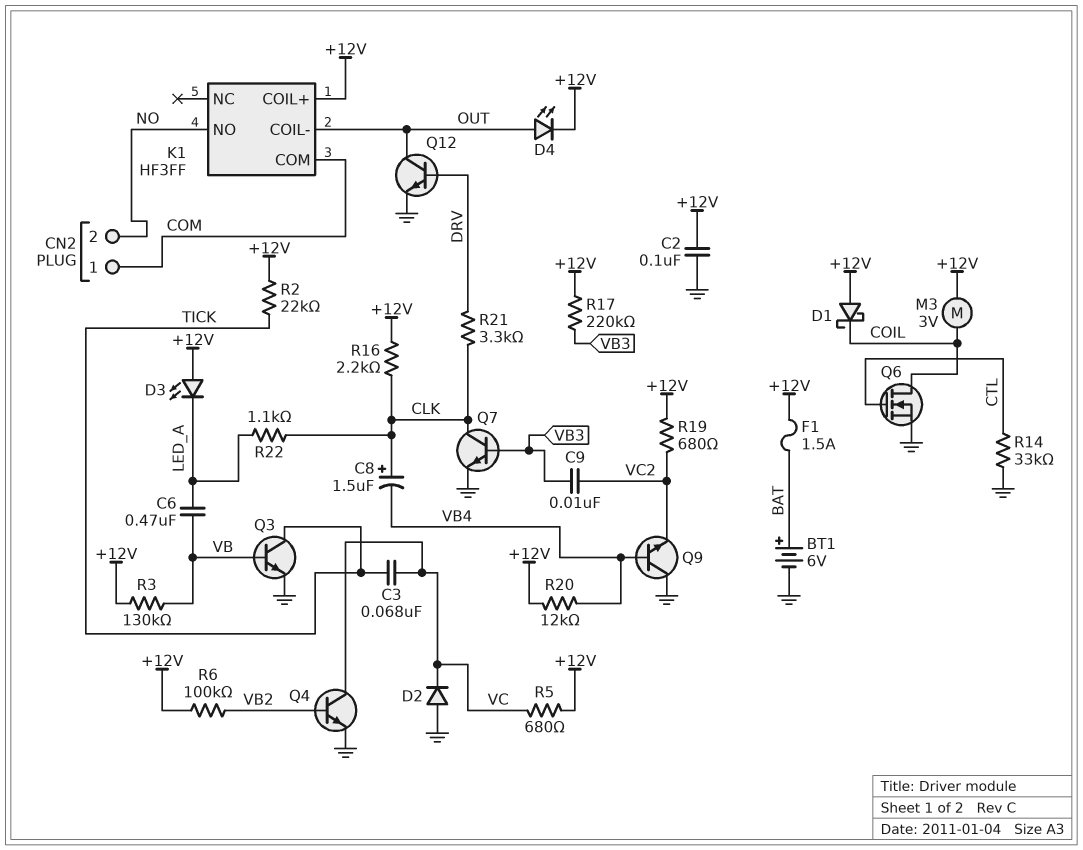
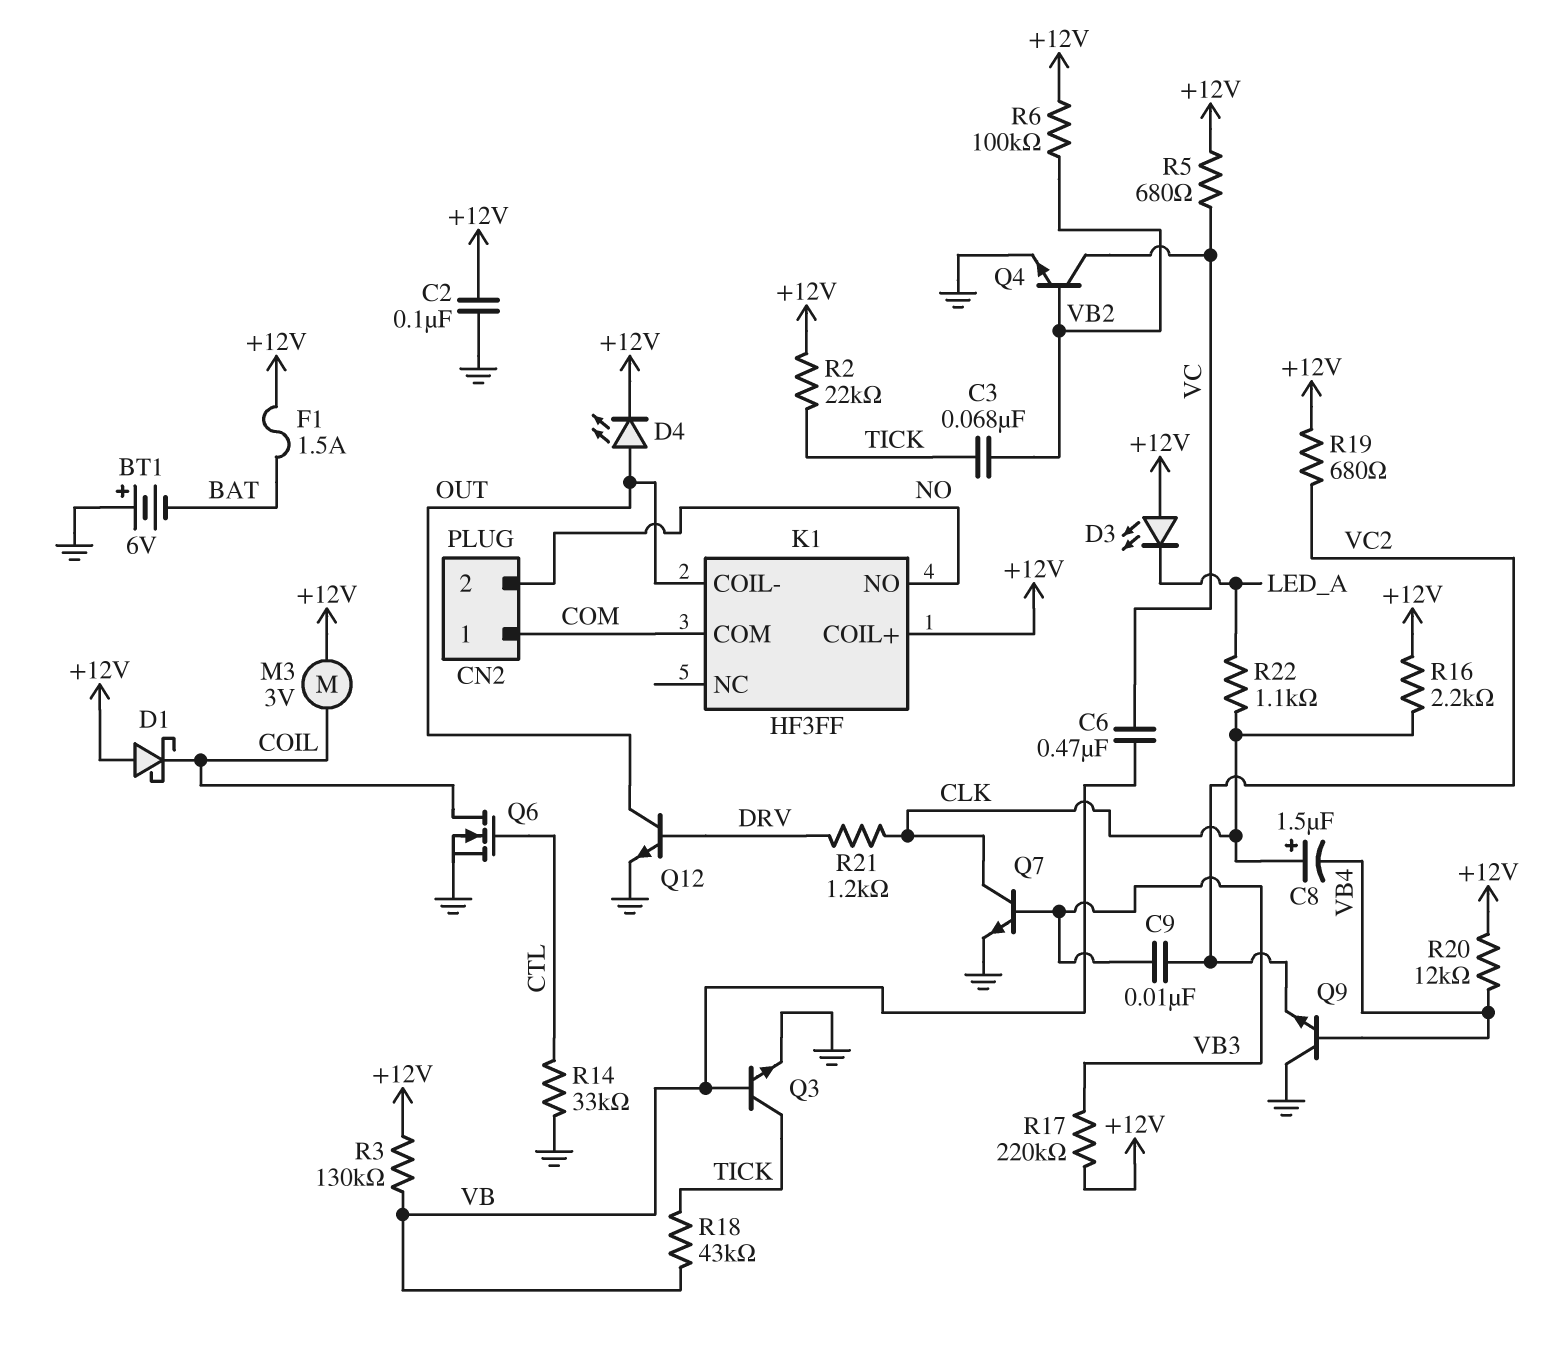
BT1: 6V (plus BAT, minus GND) -> 6V (plus GND, minus BAT)
C3: 68nF (TICK, VC) -> 68nF (TICK, VB2)
C6: 470nF (LED_A, VB) -> 470nF (VB, VC)
D2: diode (A GND, K VC) -> none
R18: none -> 43k (TICK, VB)
R21: 3.3k (CLK, DRV) -> 1.2k (CLK, DRV)

